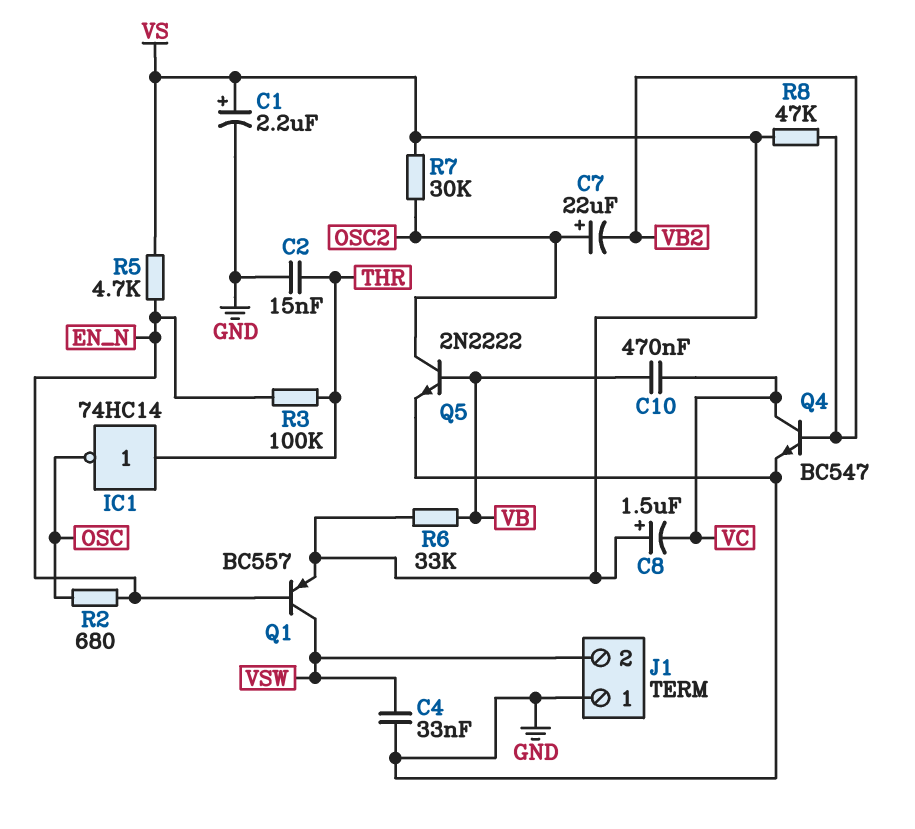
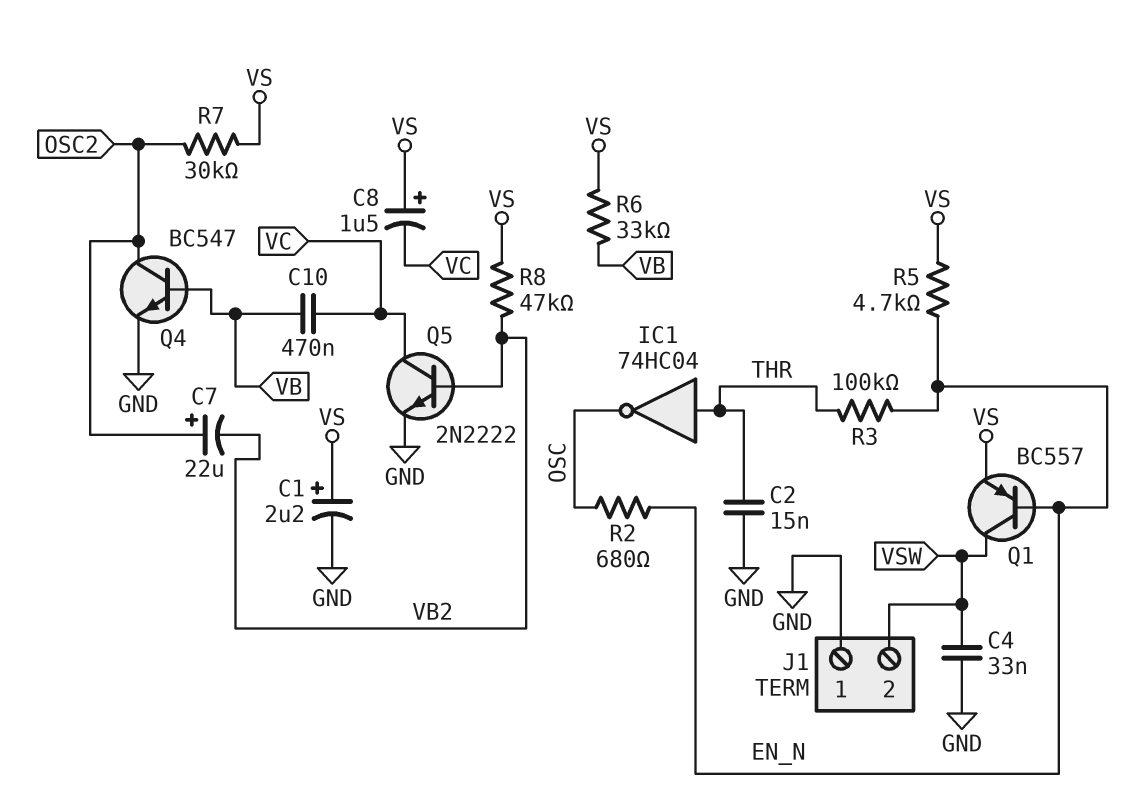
IC1: NOT 74HC14 (in THR, out OSC) -> NOT 74HC04 (in THR, out OSC)
Q4: NPN BC547 (B VB2, C VC, E GND) -> NPN BC547 (B VB, C OSC2, E GND)
Q5: NPN 2N2222 (B VB, C OSC2, E GND) -> NPN 2N2222 (B VB2, C VC, E GND)

